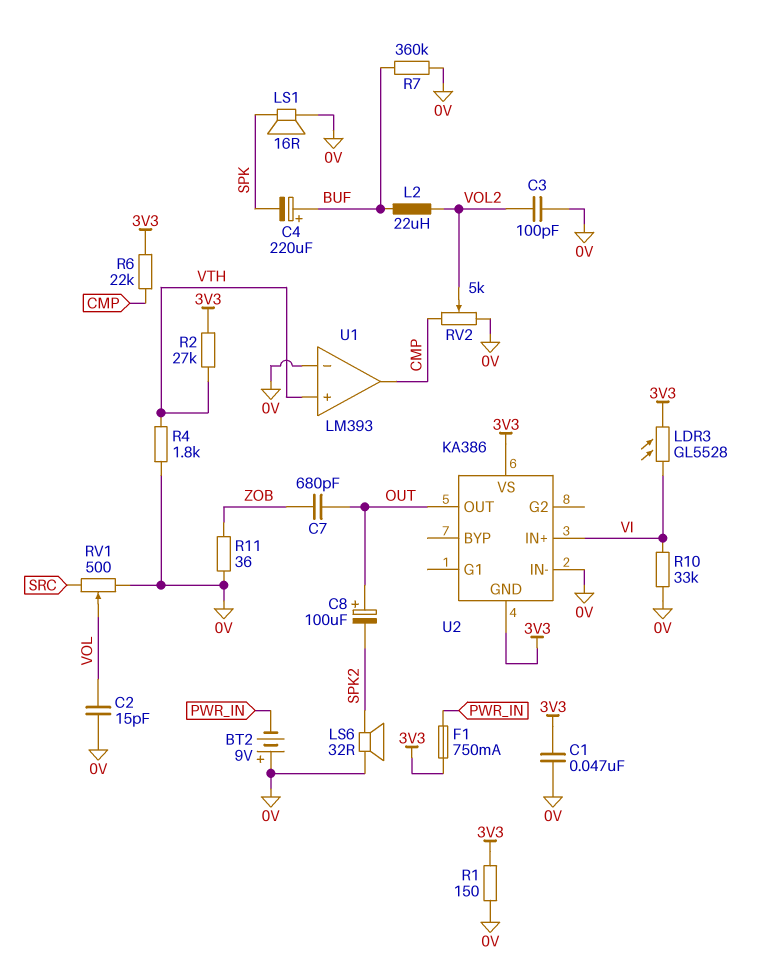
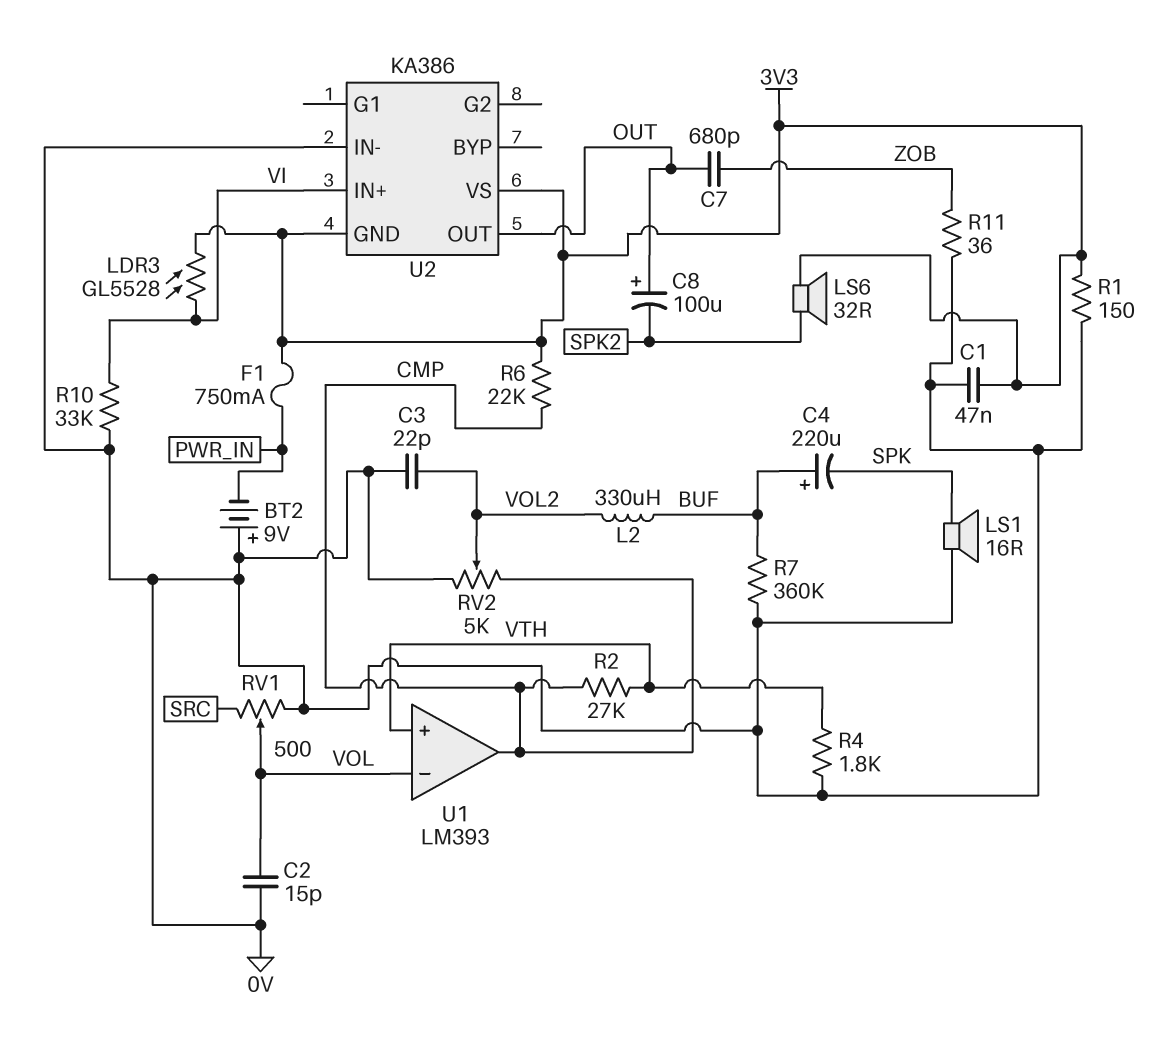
C3: 100pF (0V, VOL2) -> 22pF (0V, VOL2)
L2: 22uH (BUF, VOL2) -> 330uH (BUF, VOL2)
LS6: speaker 32R (0V, SPK2) -> speaker 32R (3V3, SPK2)
R2: 27k (3V3, VTH) -> 27k (CMP, VTH)
U1 pin in-: 0V -> VOL

